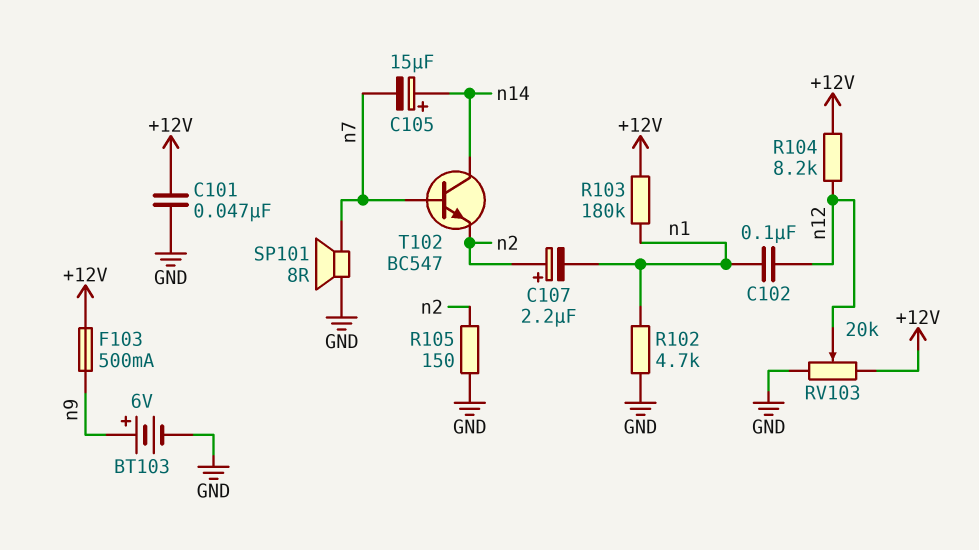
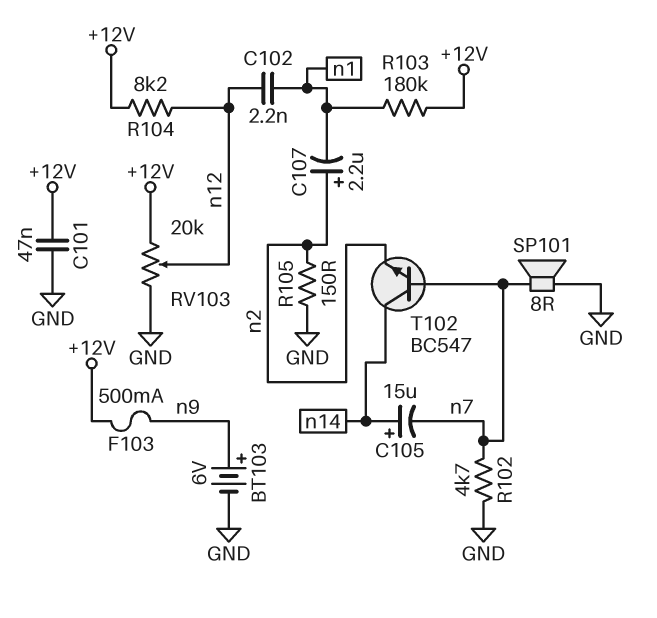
C102: 100nF (n1, n12) -> 2.2nF (n1, n12)
R102: 4.7k (GND, n1) -> 4.7k (GND, n7)

